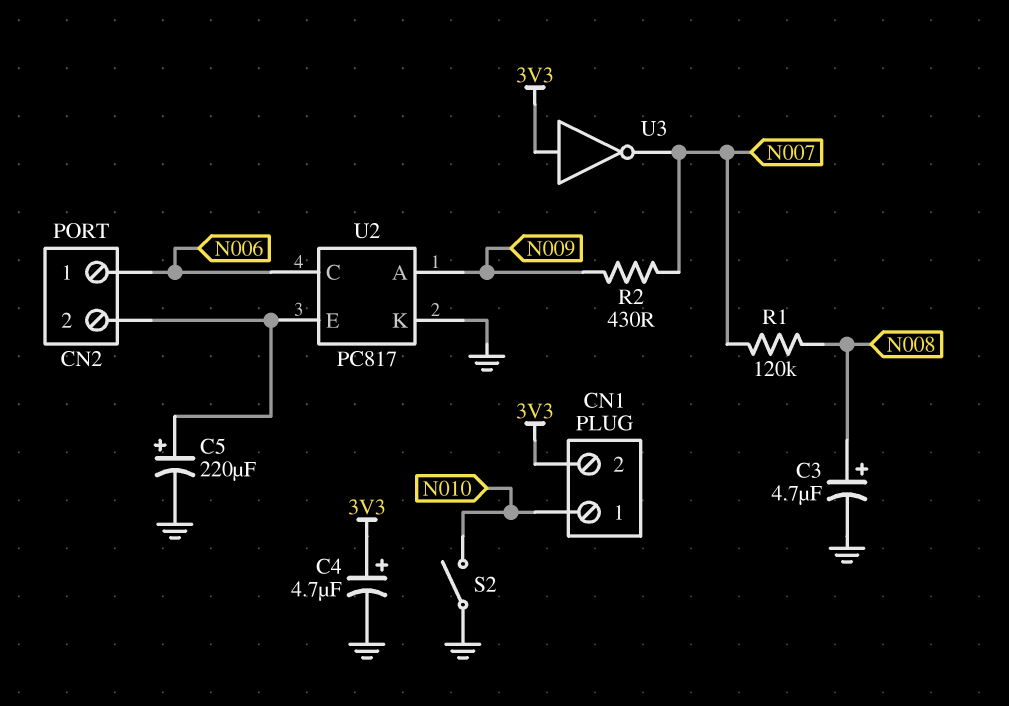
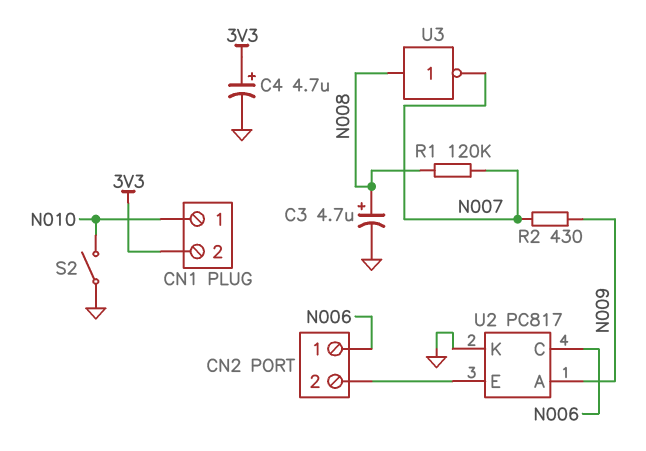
C5: 220uF (plus CN2/2, minus GND) -> none
U3: NOT (in 3V3, out N007) -> NOT (in N008, out N007)

